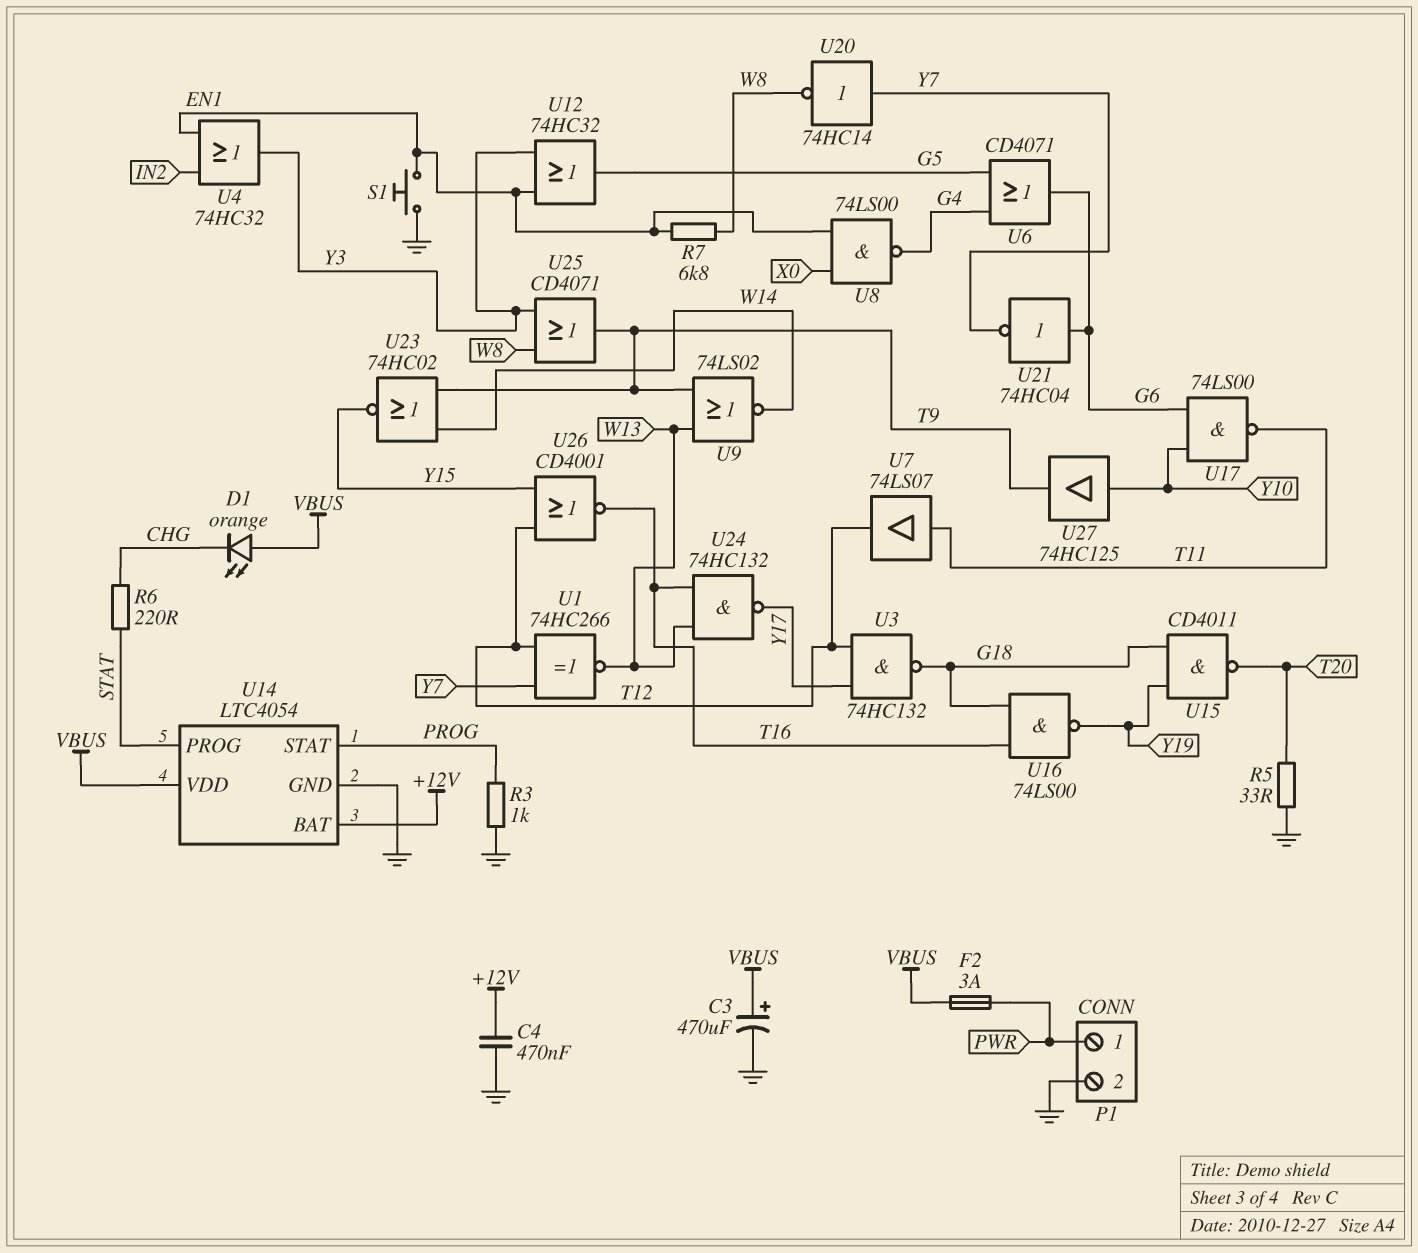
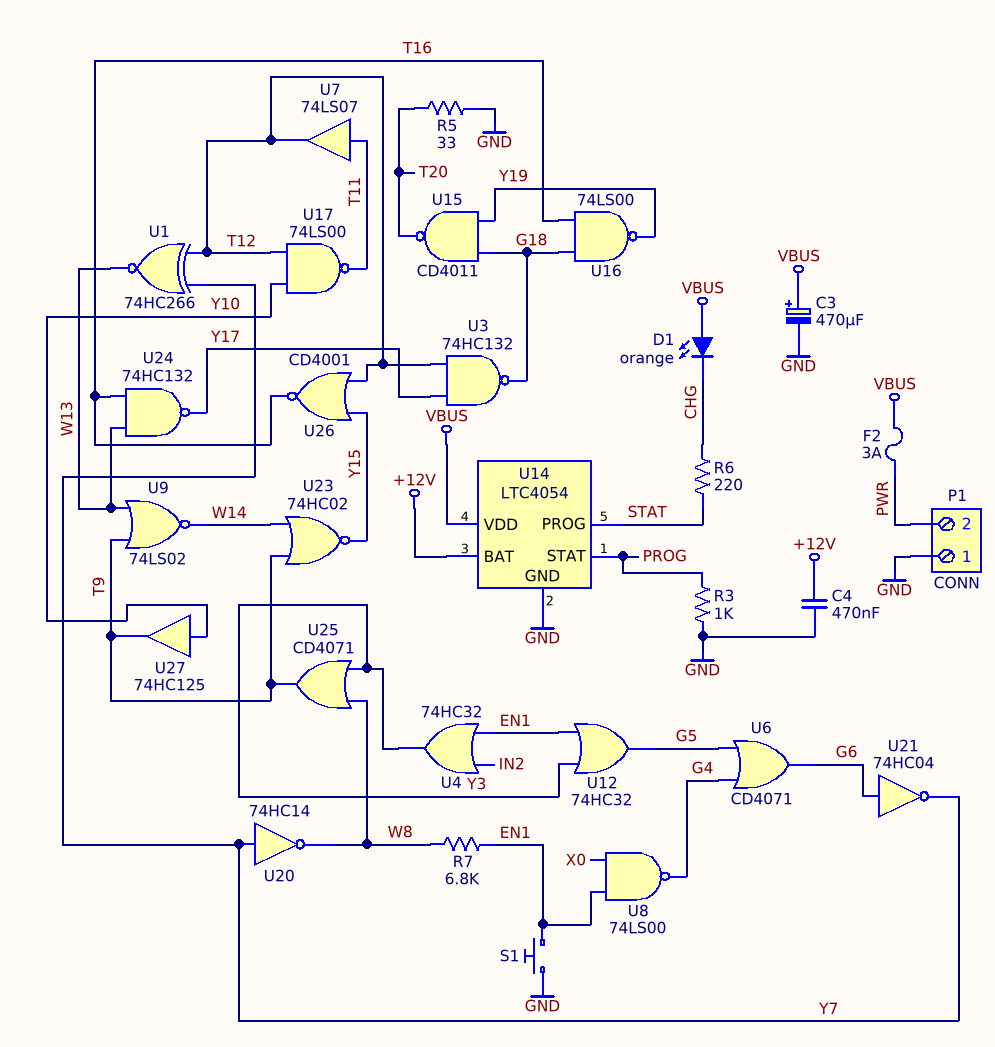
P1 pin 1: PWR -> GND
P1 pin 2: GND -> PWR
U17: NAND 74LS00 (in G6, in Y10, out T11) -> NAND 74LS00 (in T12, in Y10, out T11)

